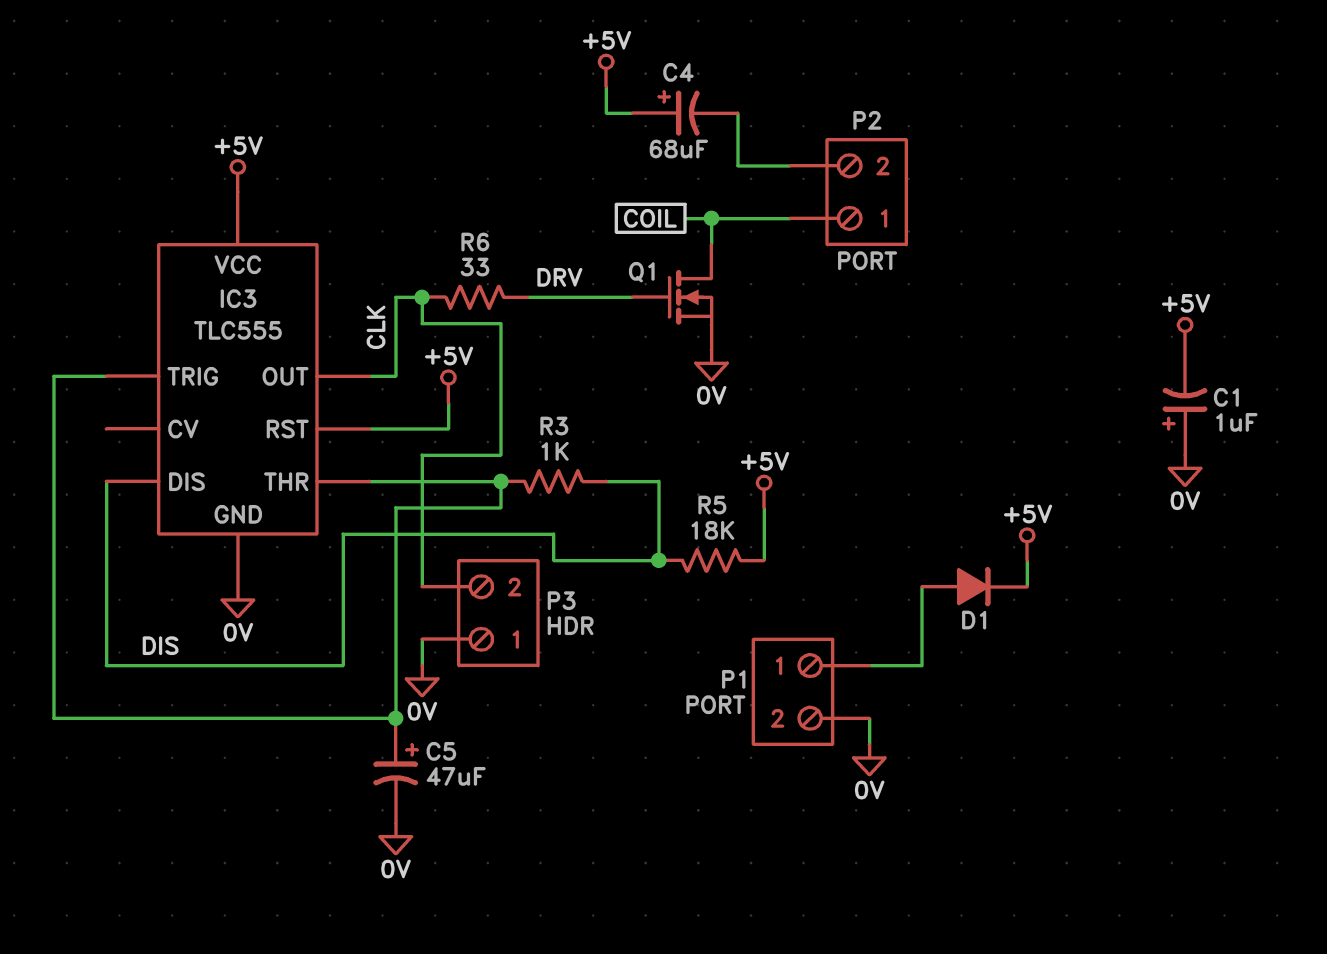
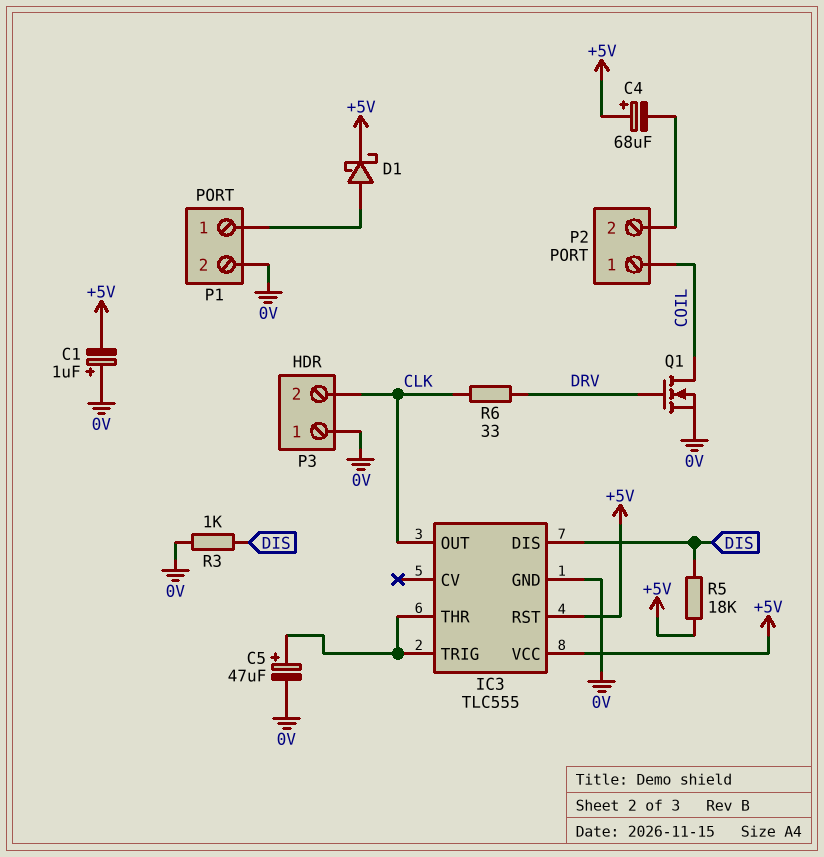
D1: diode (A P1/1, K +5V) -> schottky (A P1/1, K +5V)
R3: 1k (DIS, IC3/THR) -> 1k (0V, DIS)

